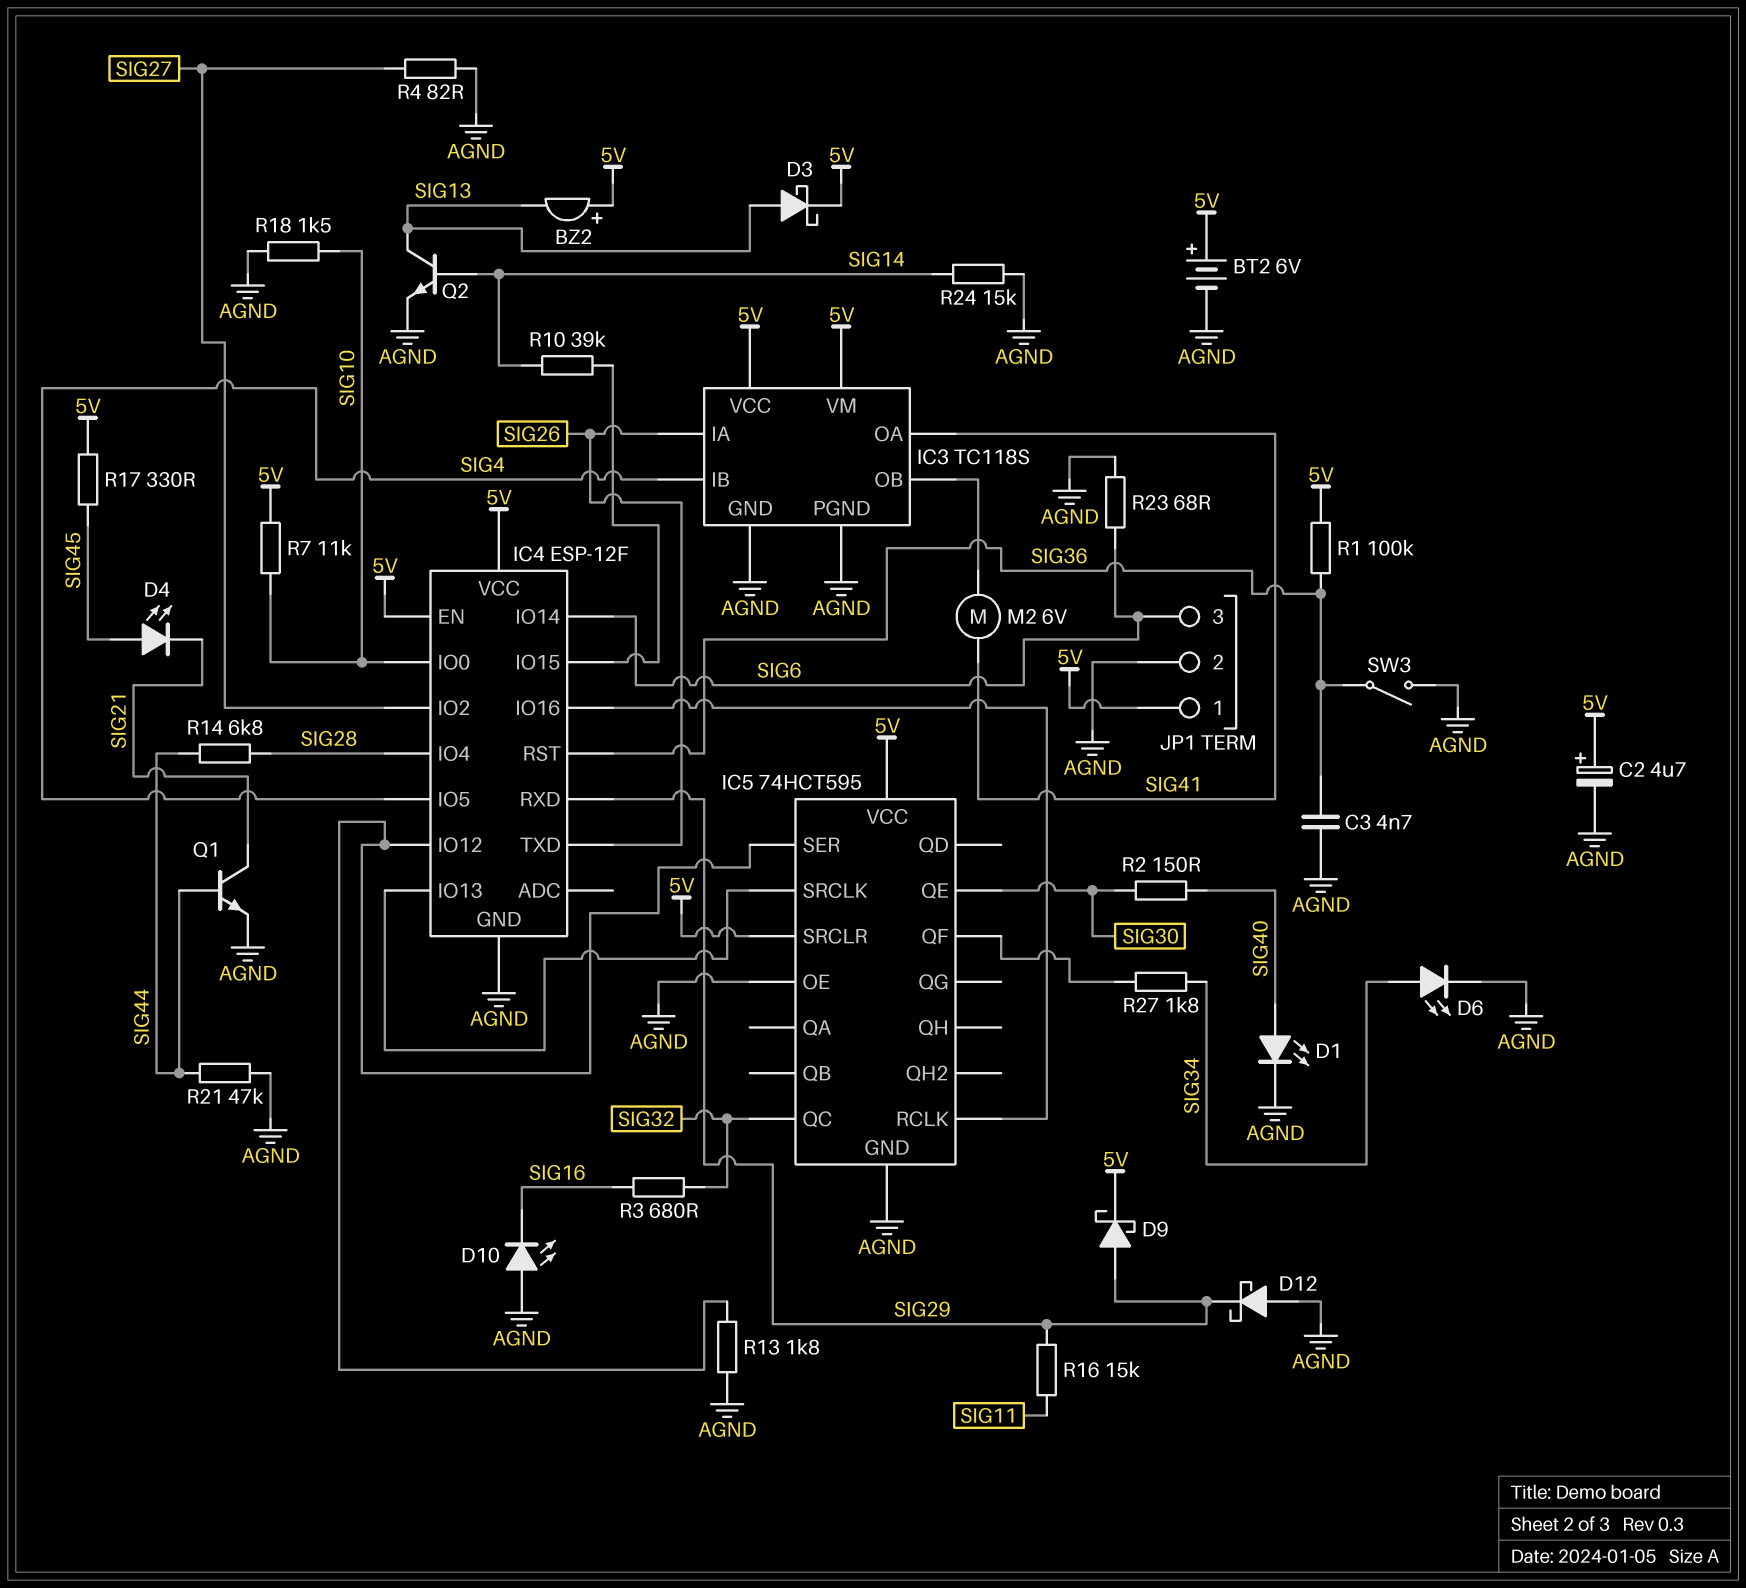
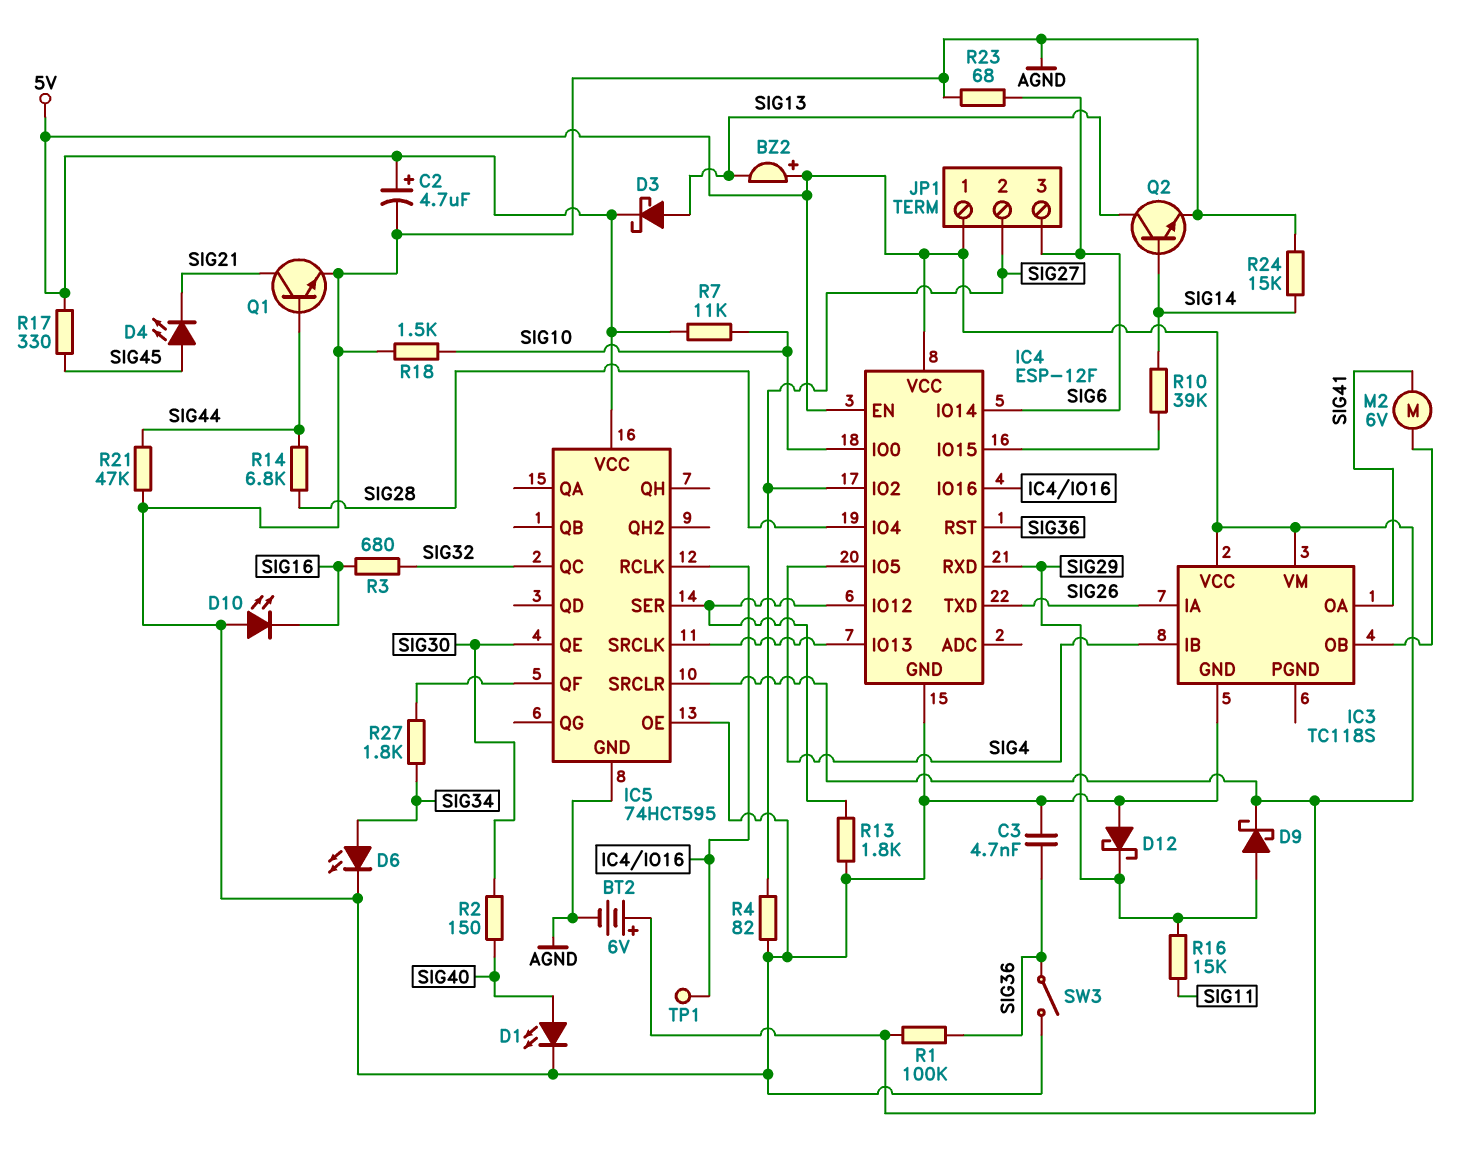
IC3 pin PGND: AGND -> none
JP1 pin 2: AGND -> SIG27
TP1: none -> test point (IC4/IO16)

